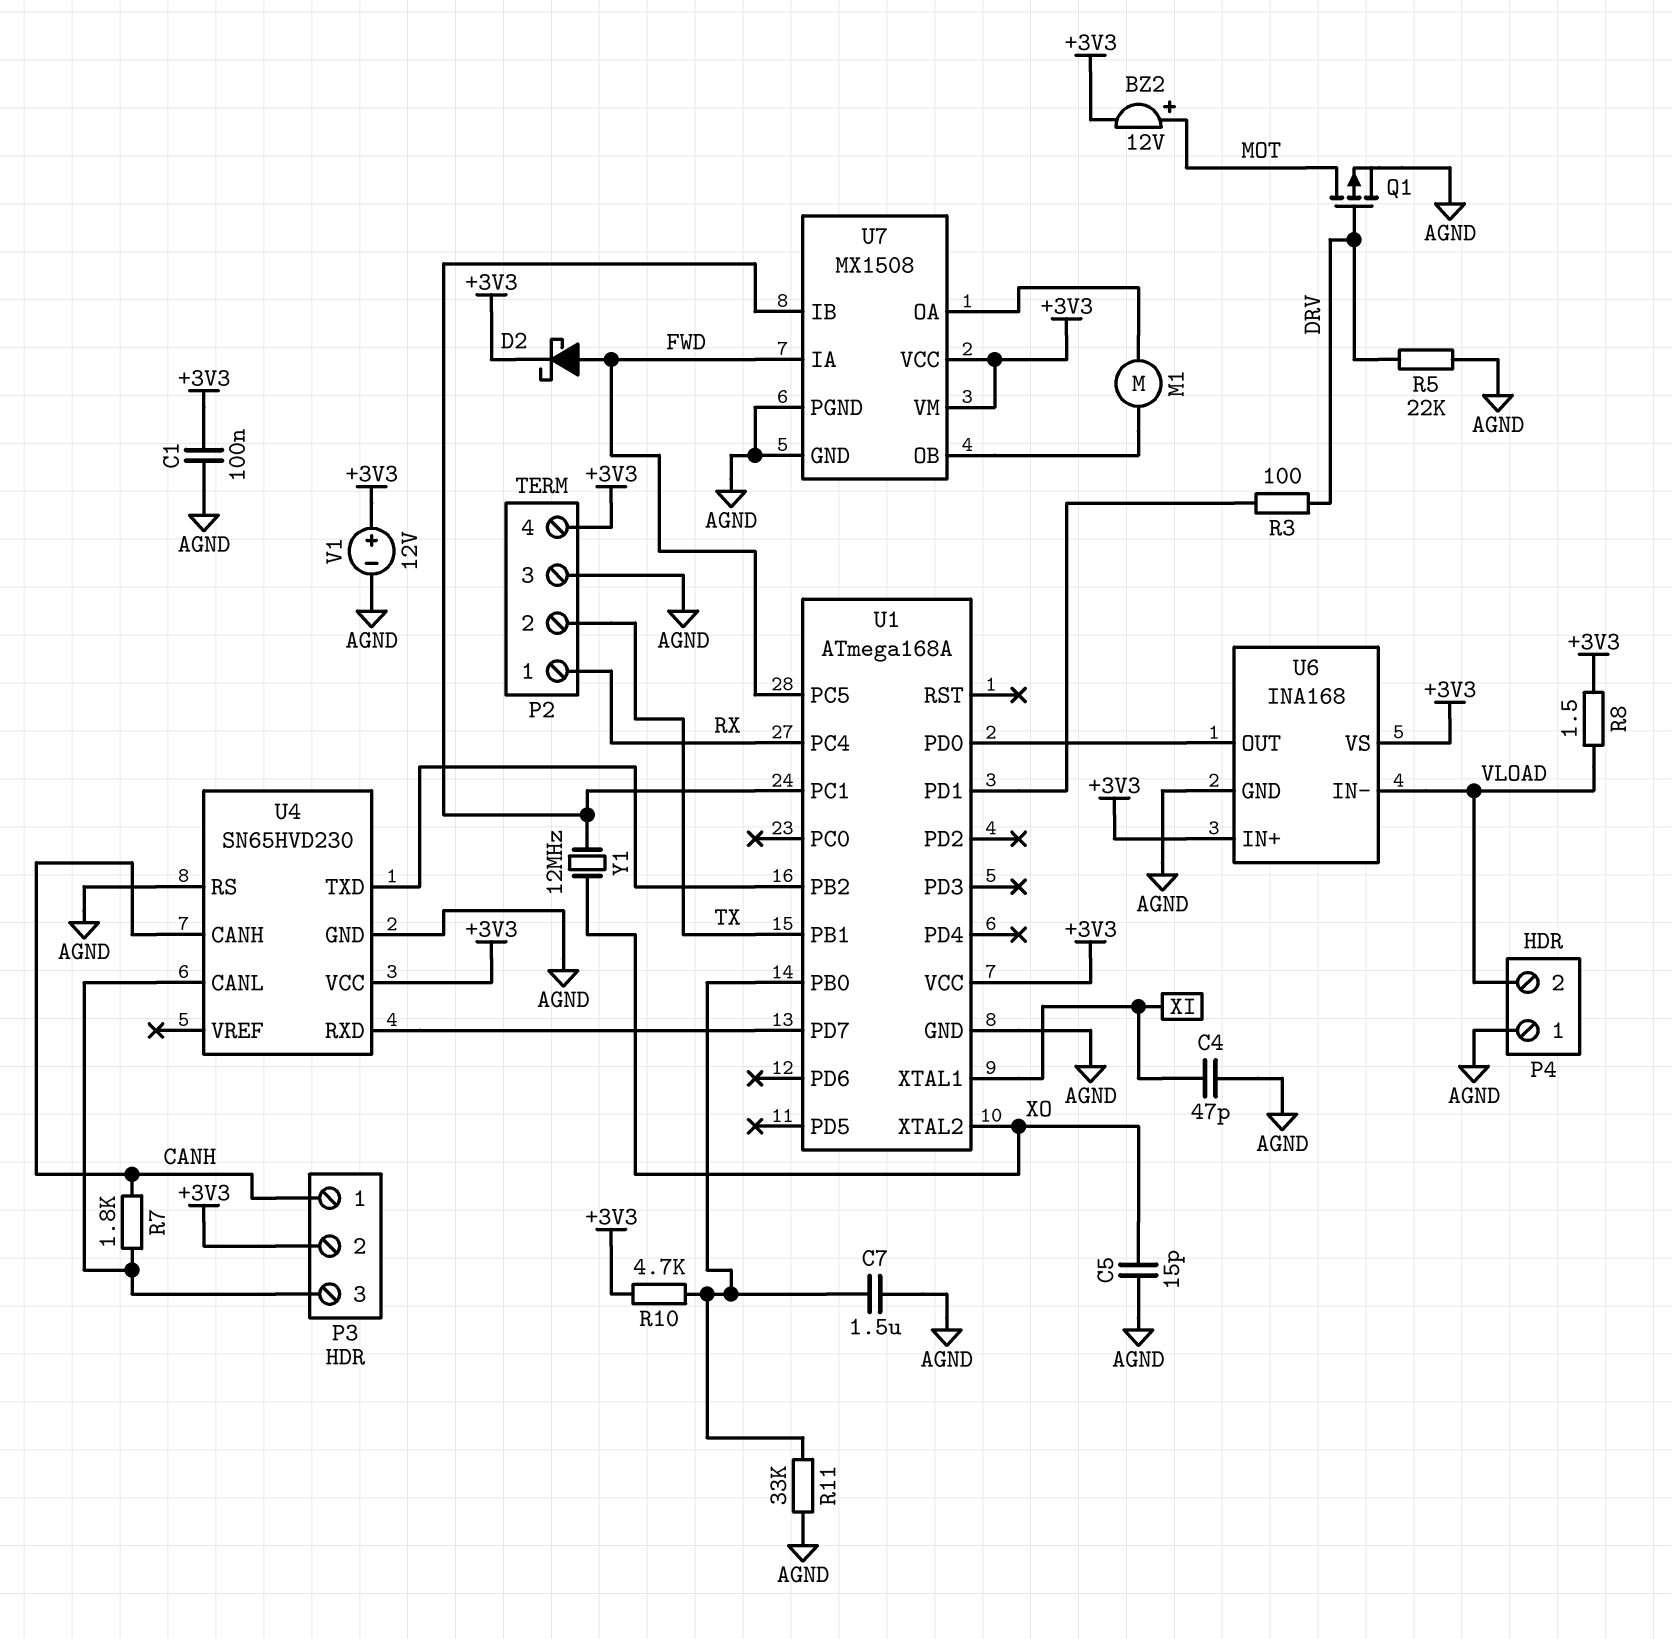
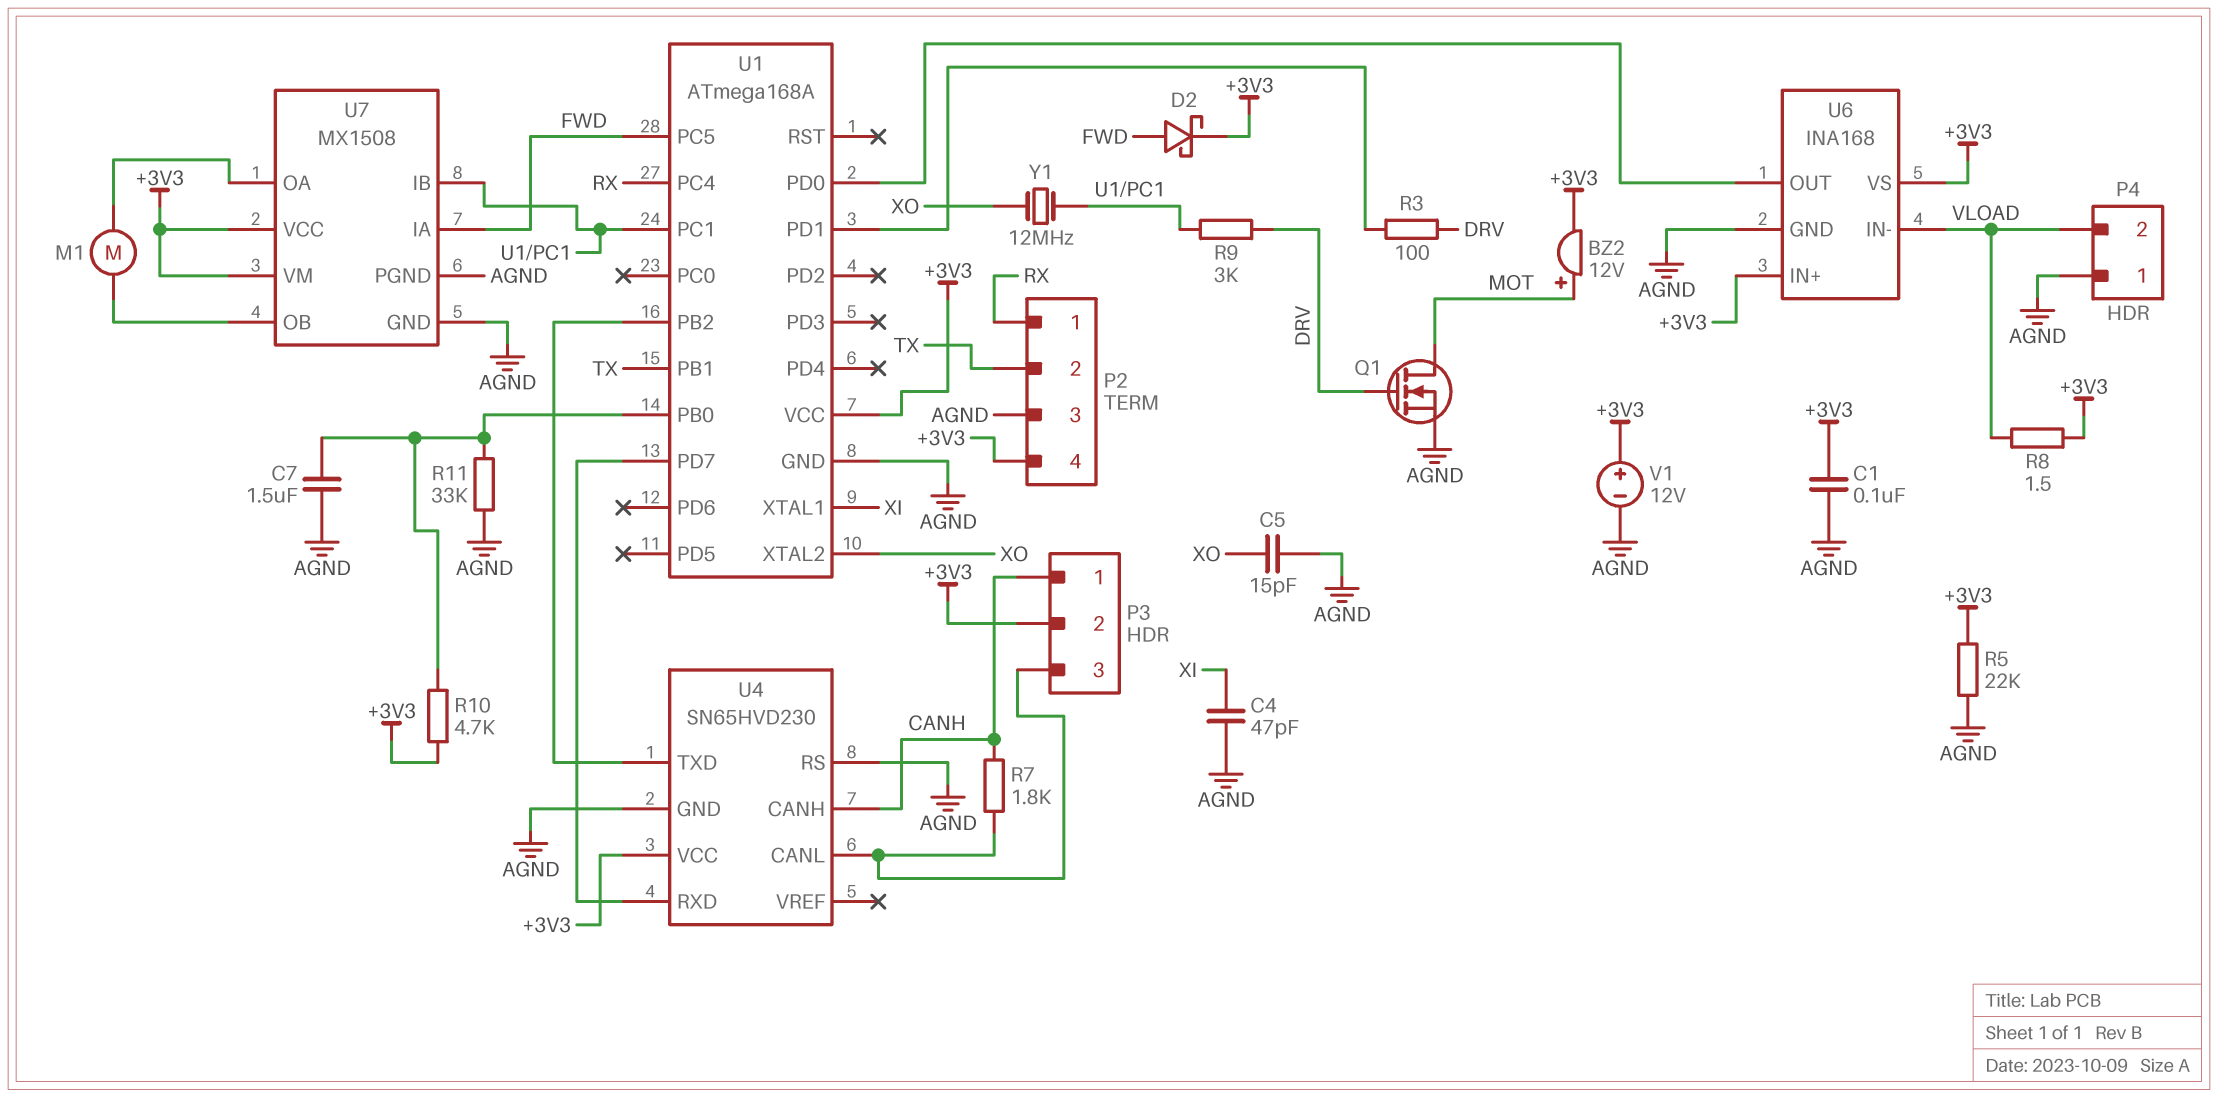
Q1: PMOS (G DRV, D MOT, S AGND) -> NMOS (G DRV, D MOT, S AGND)
R5: 22k (AGND, DRV) -> 22k (+3V3, AGND)
R9: none -> 3k (DRV, U1/PC1)

